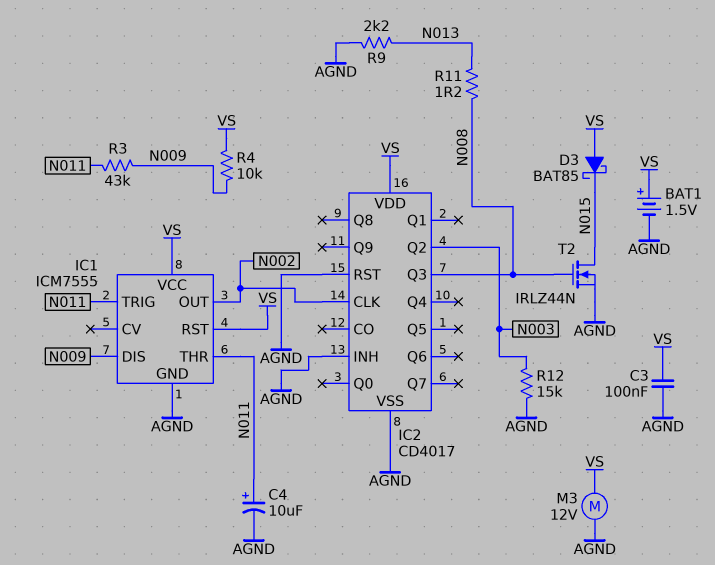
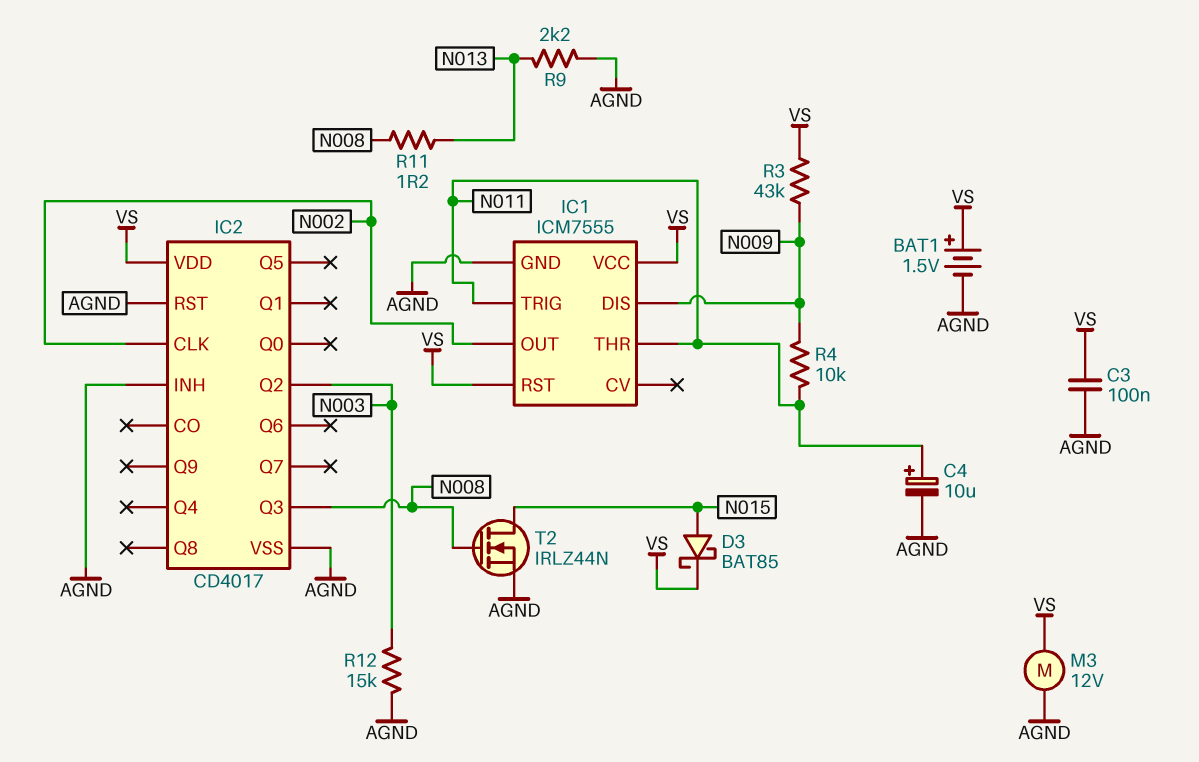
D3: schottky BAT85 (A VS, K N015) -> schottky BAT85 (A N015, K VS)
R3: 43k (N009, N011) -> 43k (N009, VS)
R4: 10k (N009, VS) -> 10k (N009, N011)

